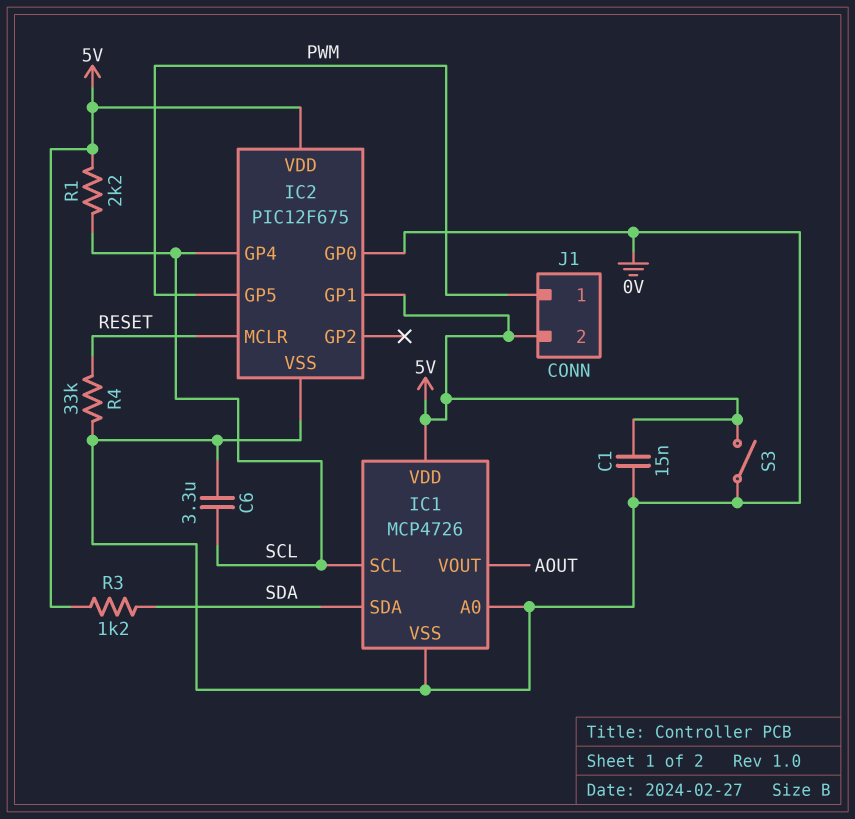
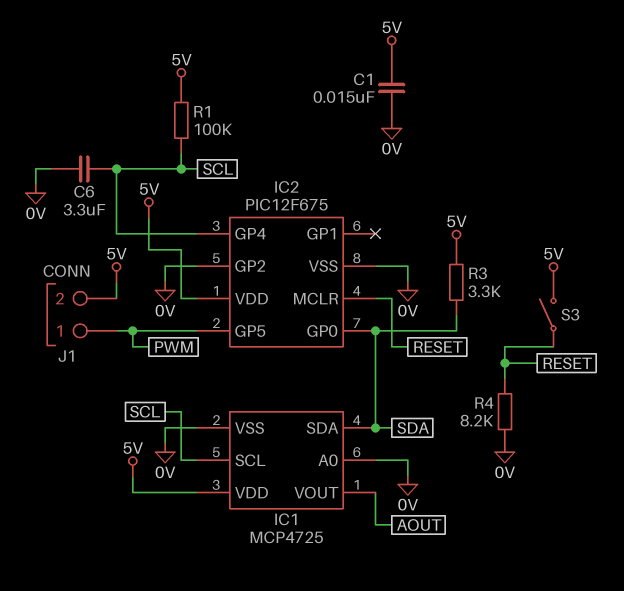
IC1: MCP4726 -> MCP4725
IC2 pin GP0: 0V -> SDA
IC2 pin GP1: 5V -> none
IC2 pin GP2: none -> 0V
R1: 2.2k (5V, SCL) -> 100k (5V, SCL)
R3: 1.2k (5V, SDA) -> 3.3k (5V, SDA)
R4: 33k (0V, RESET) -> 8.2k (0V, RESET)
S3: switch (0V, 5V) -> switch (5V, RESET)

